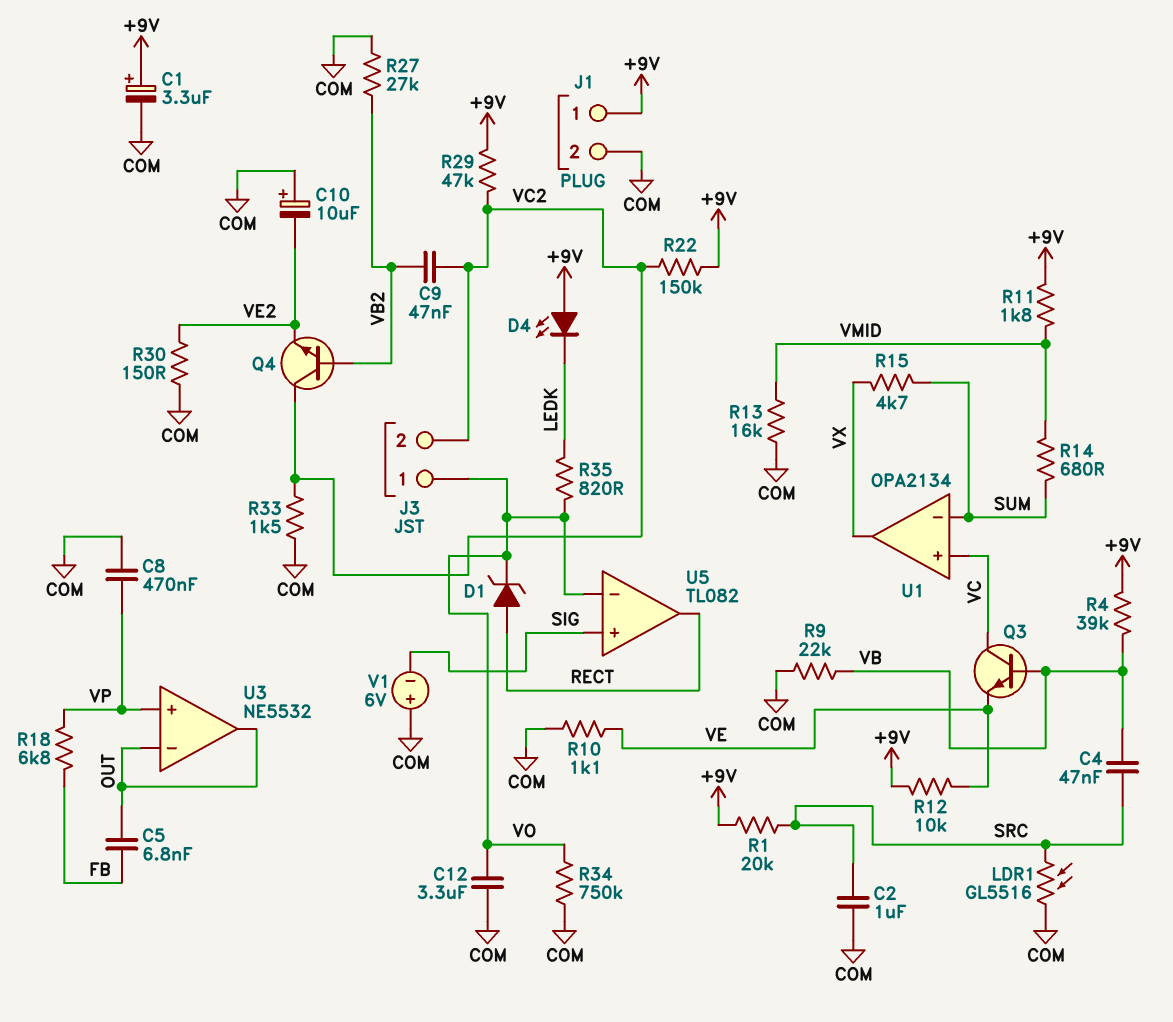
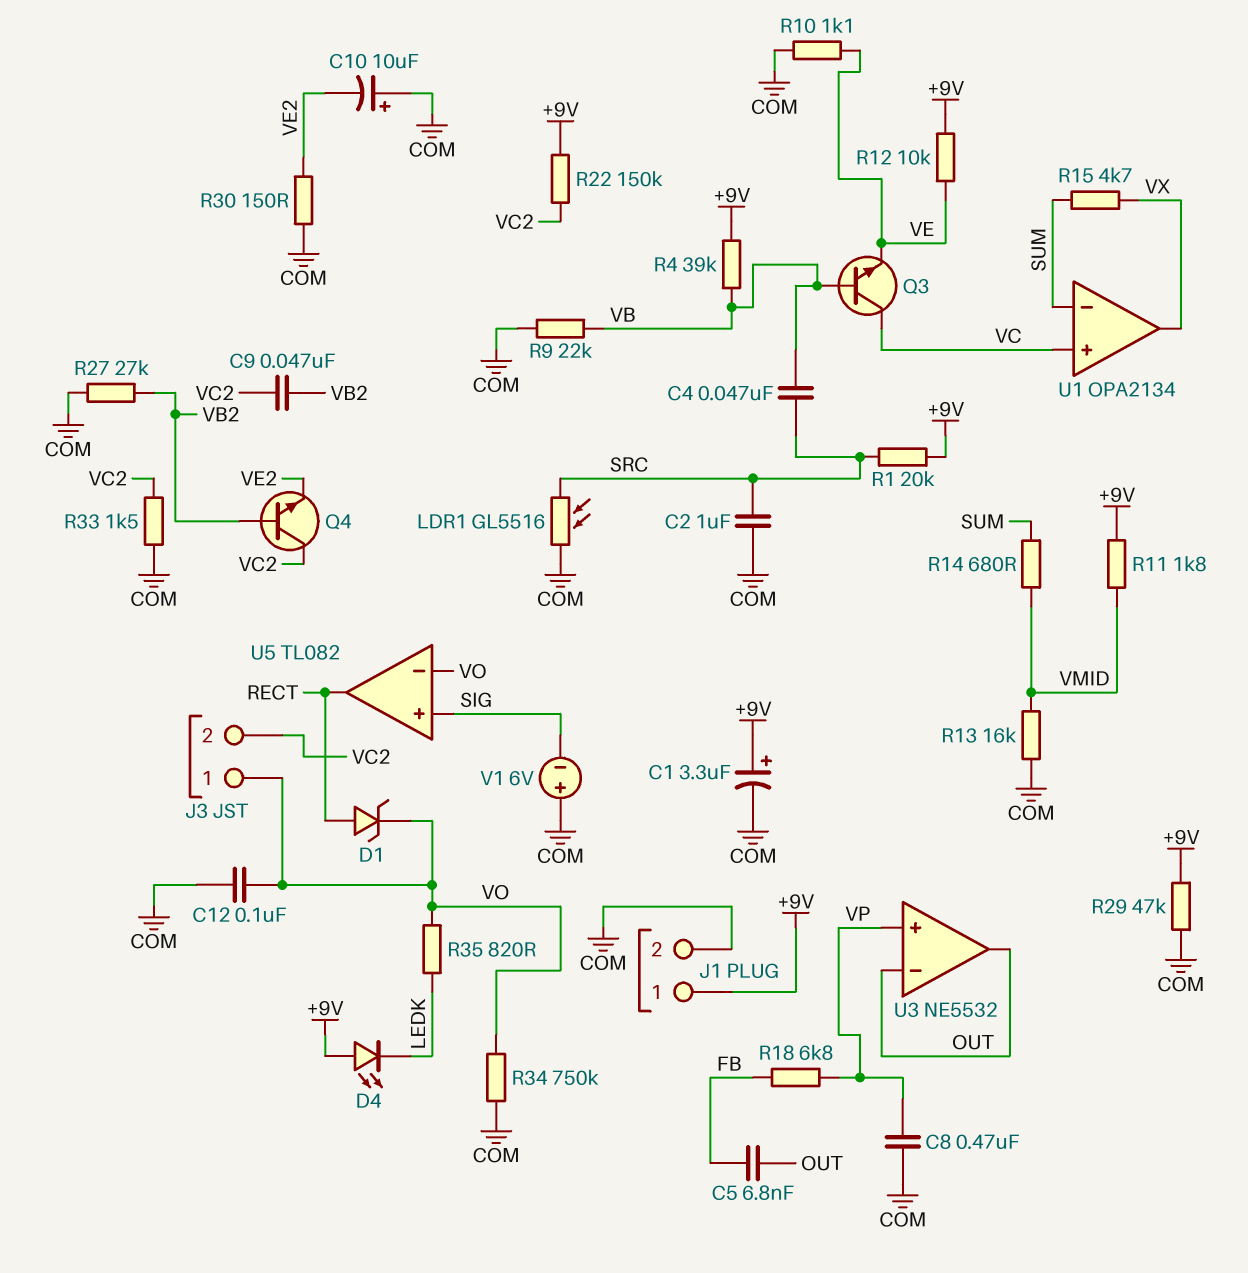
C12: 3.3uF (COM, VO) -> 100nF (COM, VO)
R29: 47k (+9V, VC2) -> 47k (+9V, COM)

